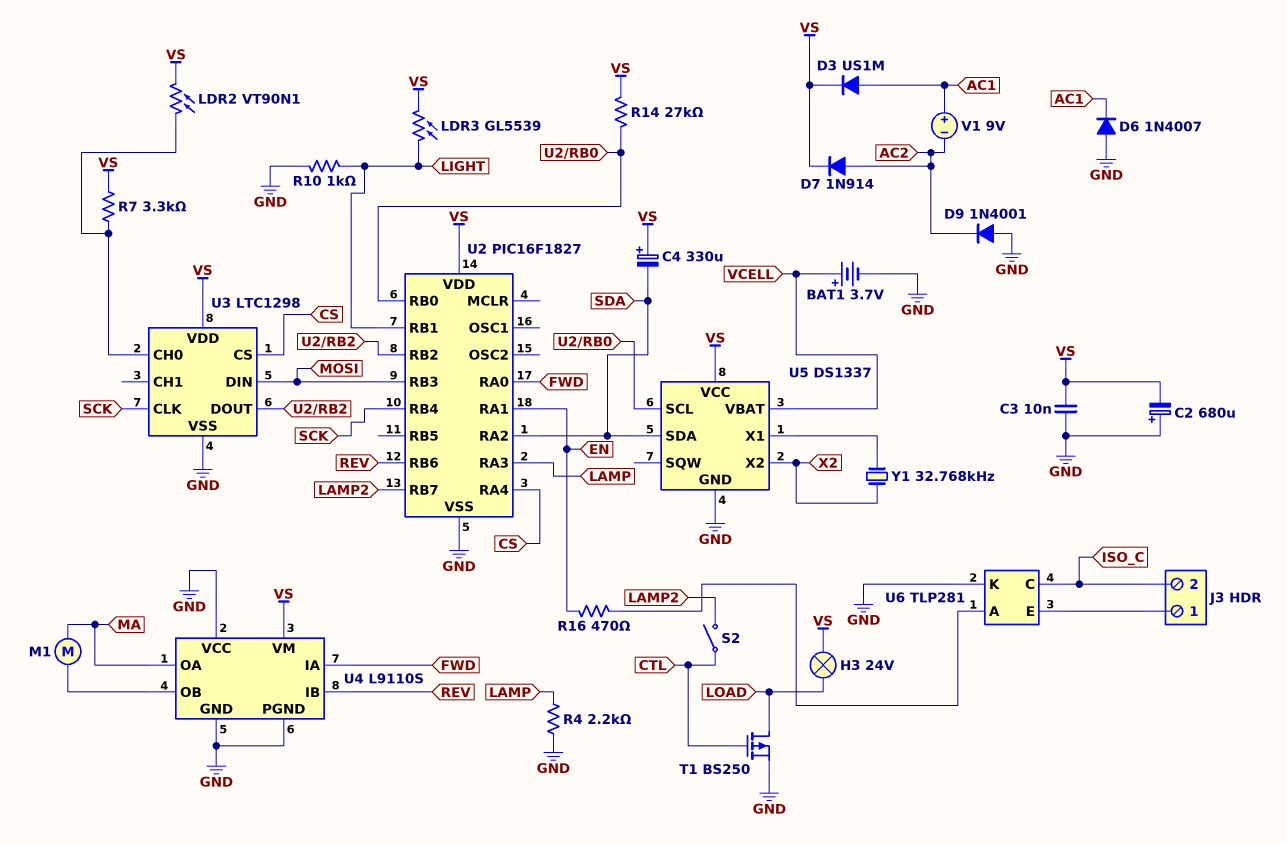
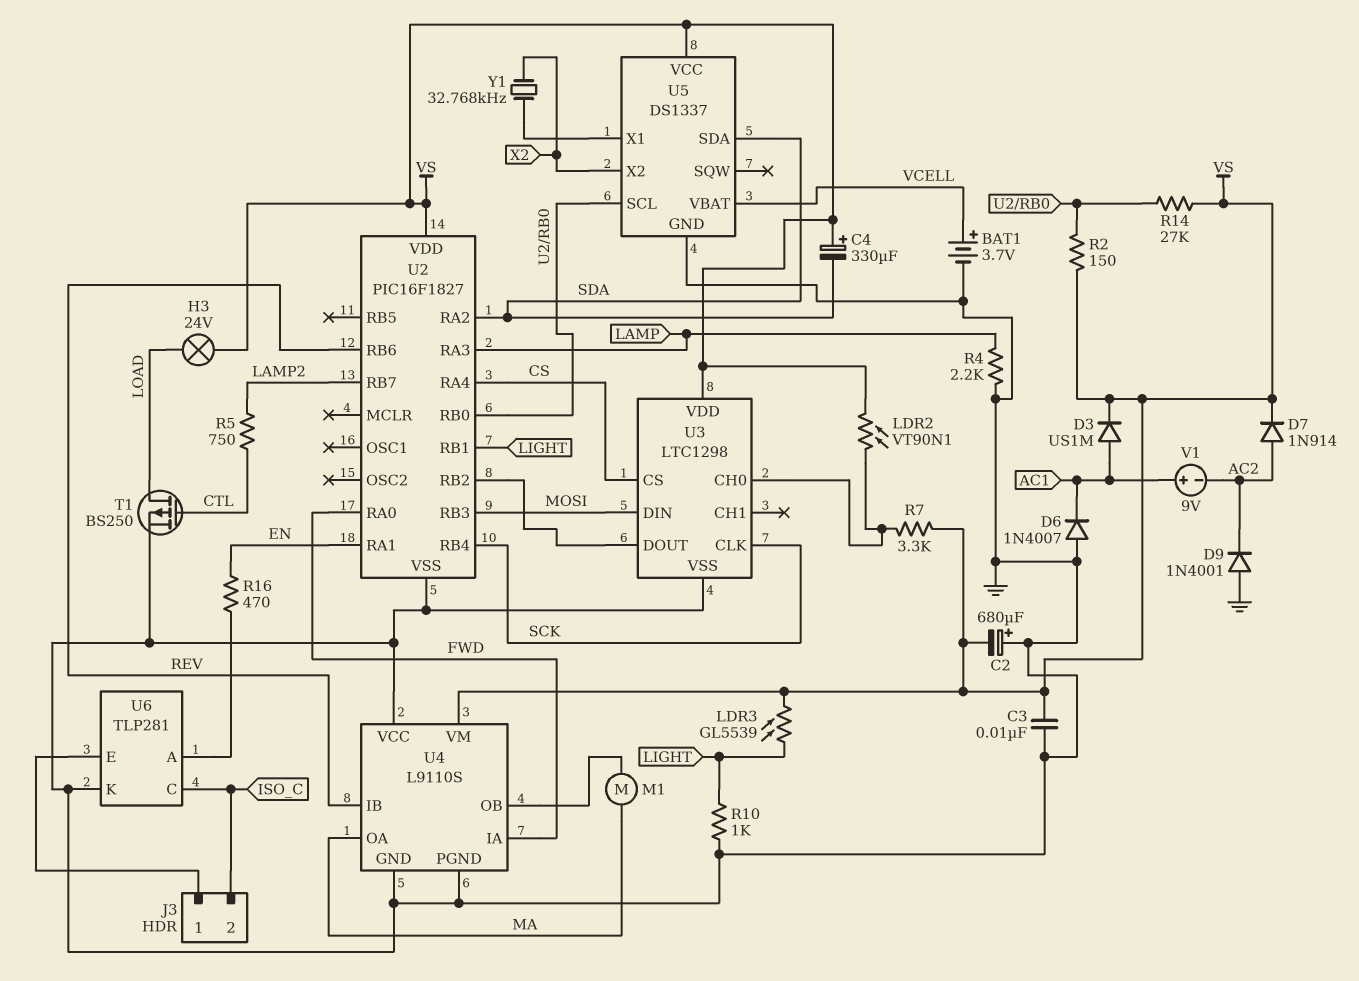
R2: none -> 150 (U2/RB0, VS)
R5: none -> 750 (CTL, LAMP2)
S2: switch (CTL, LAMP2) -> none

